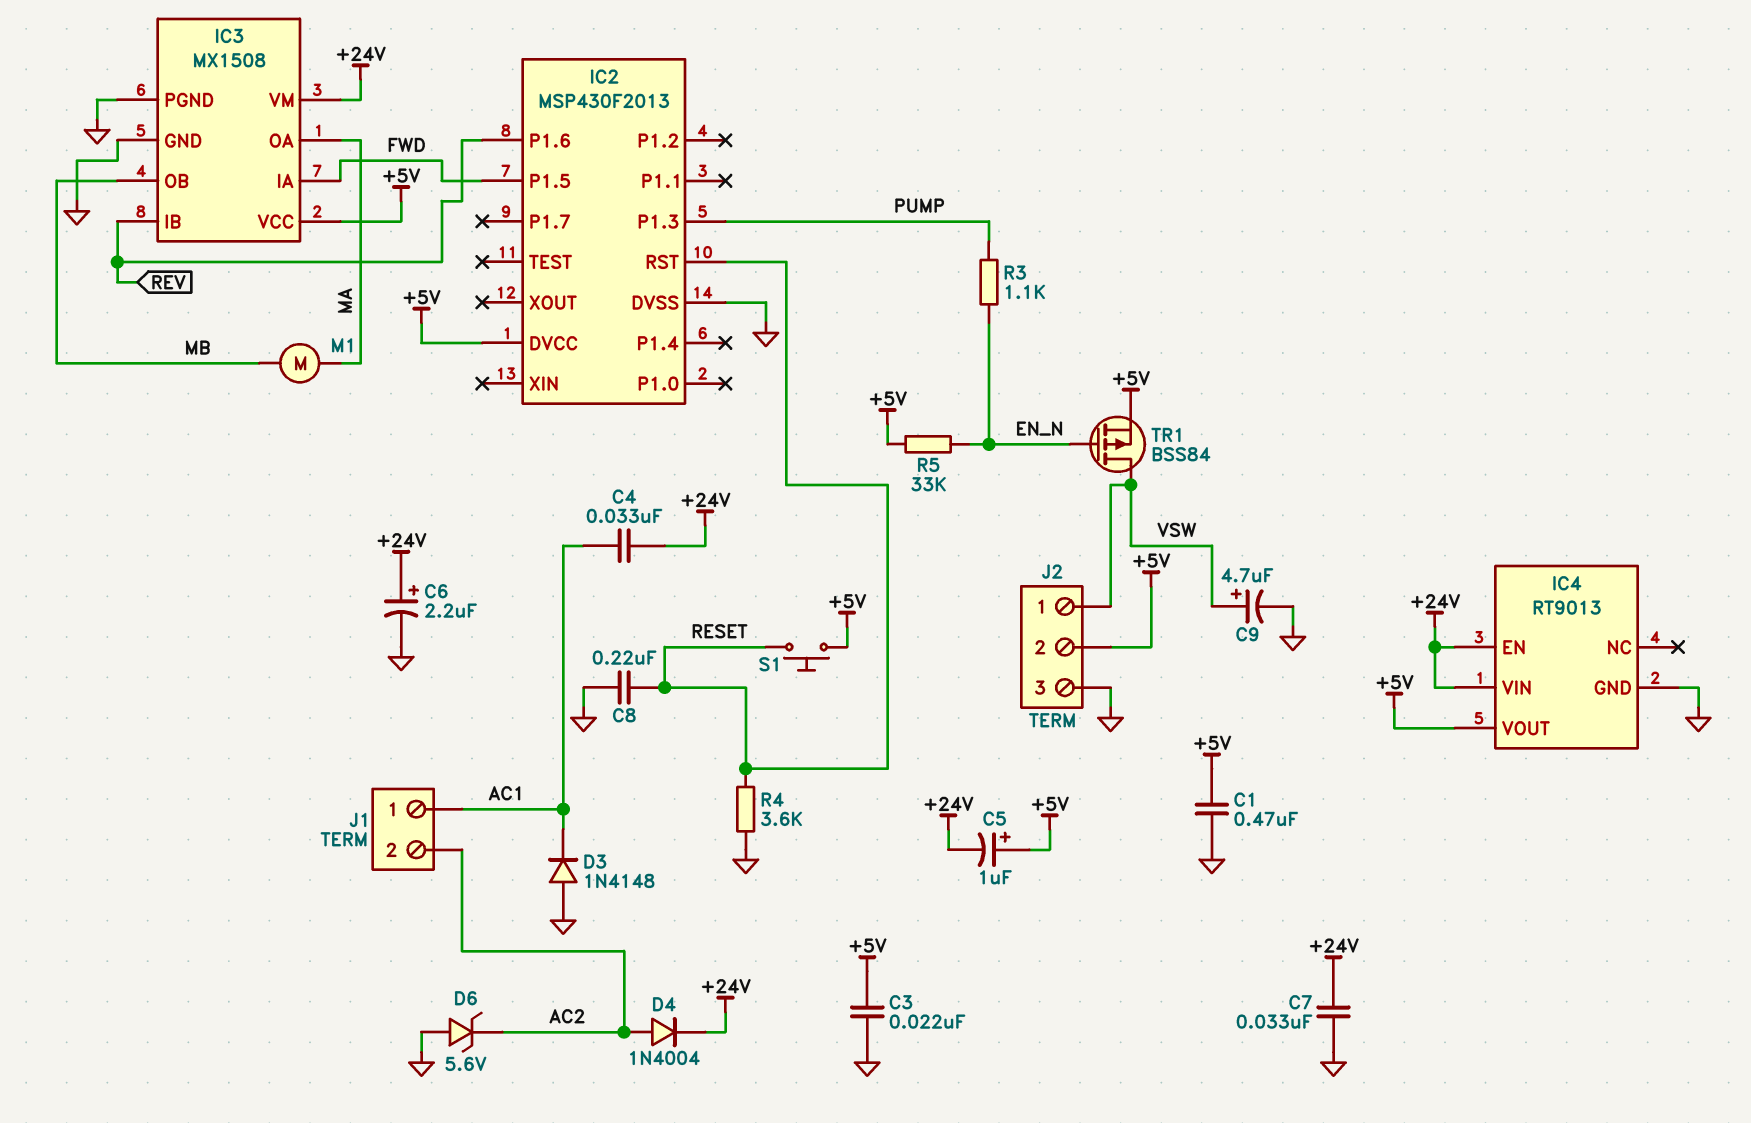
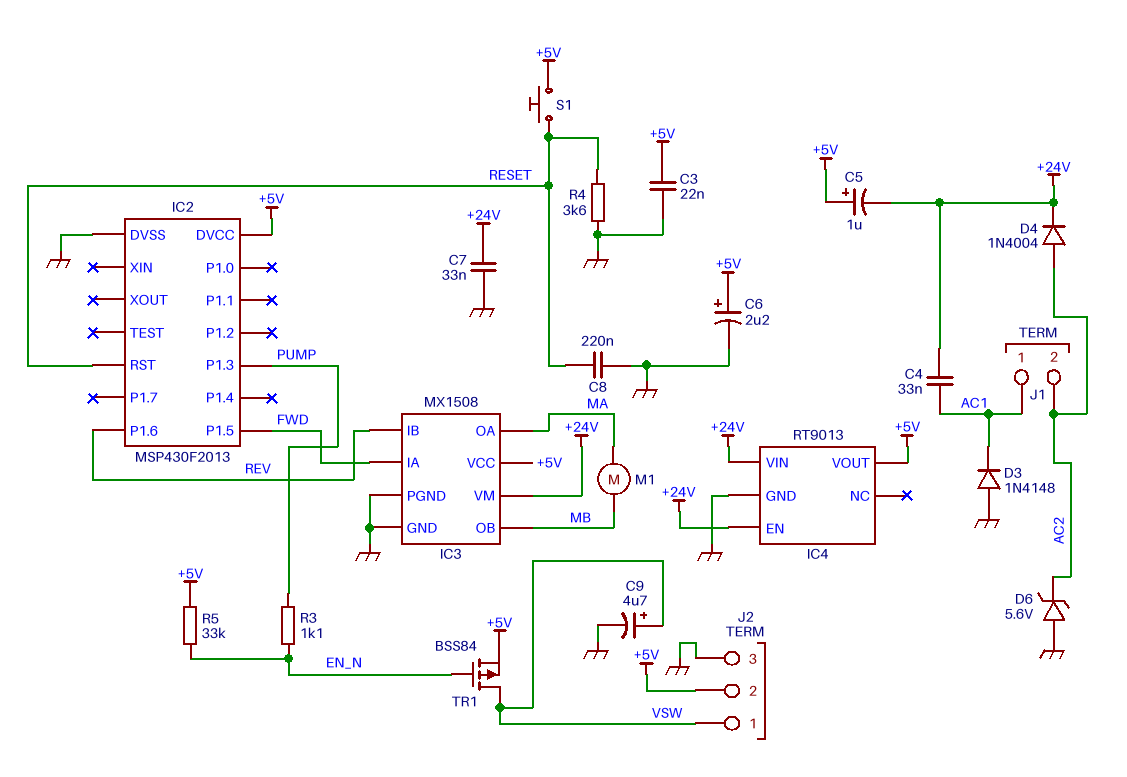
C1: 470nF (+5V, GND) -> none
C6: 2.2uF (plus +24V, minus GND) -> 2.2uF (plus +5V, minus GND)

